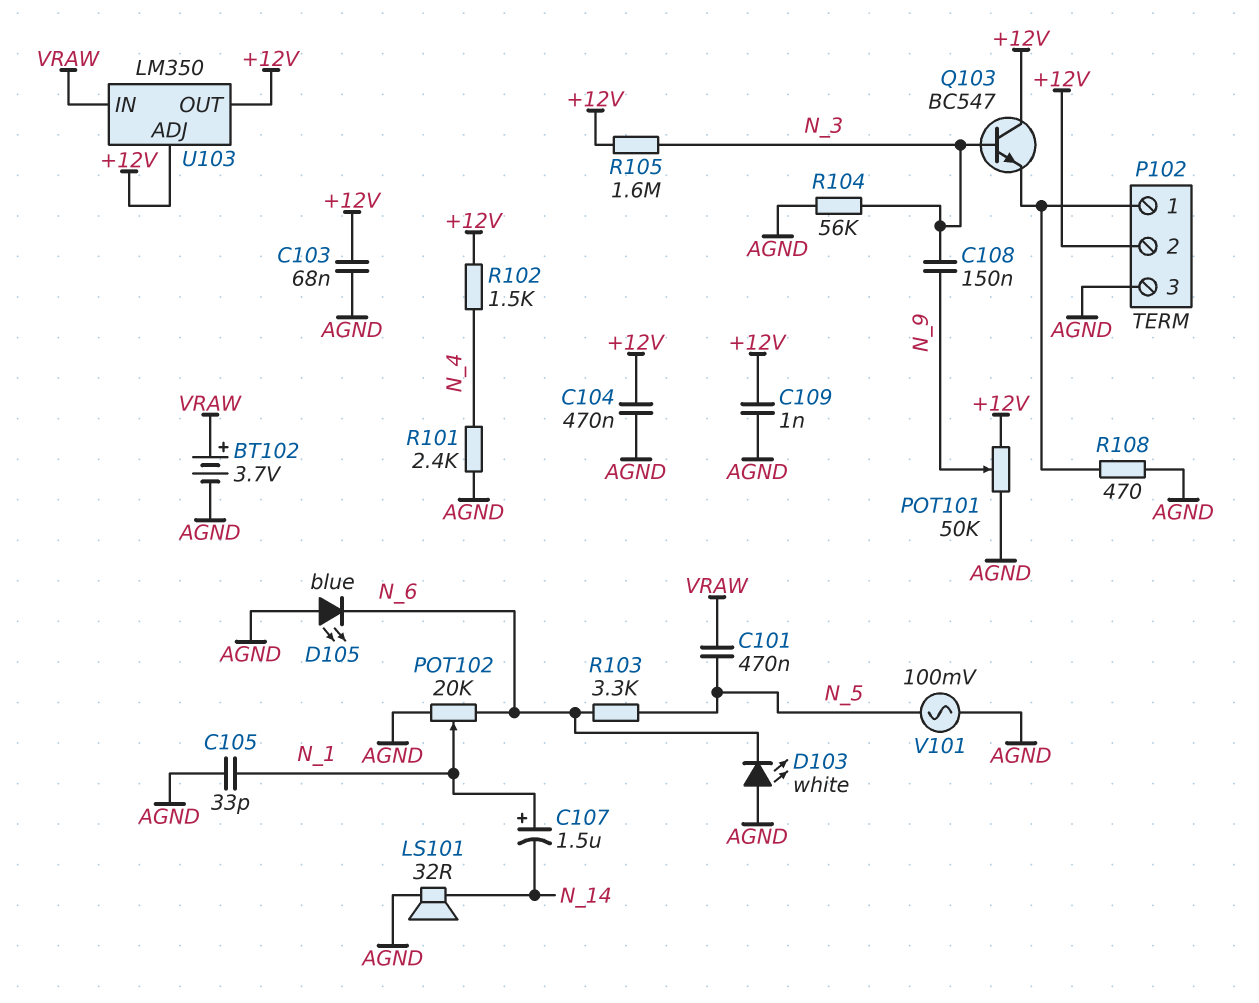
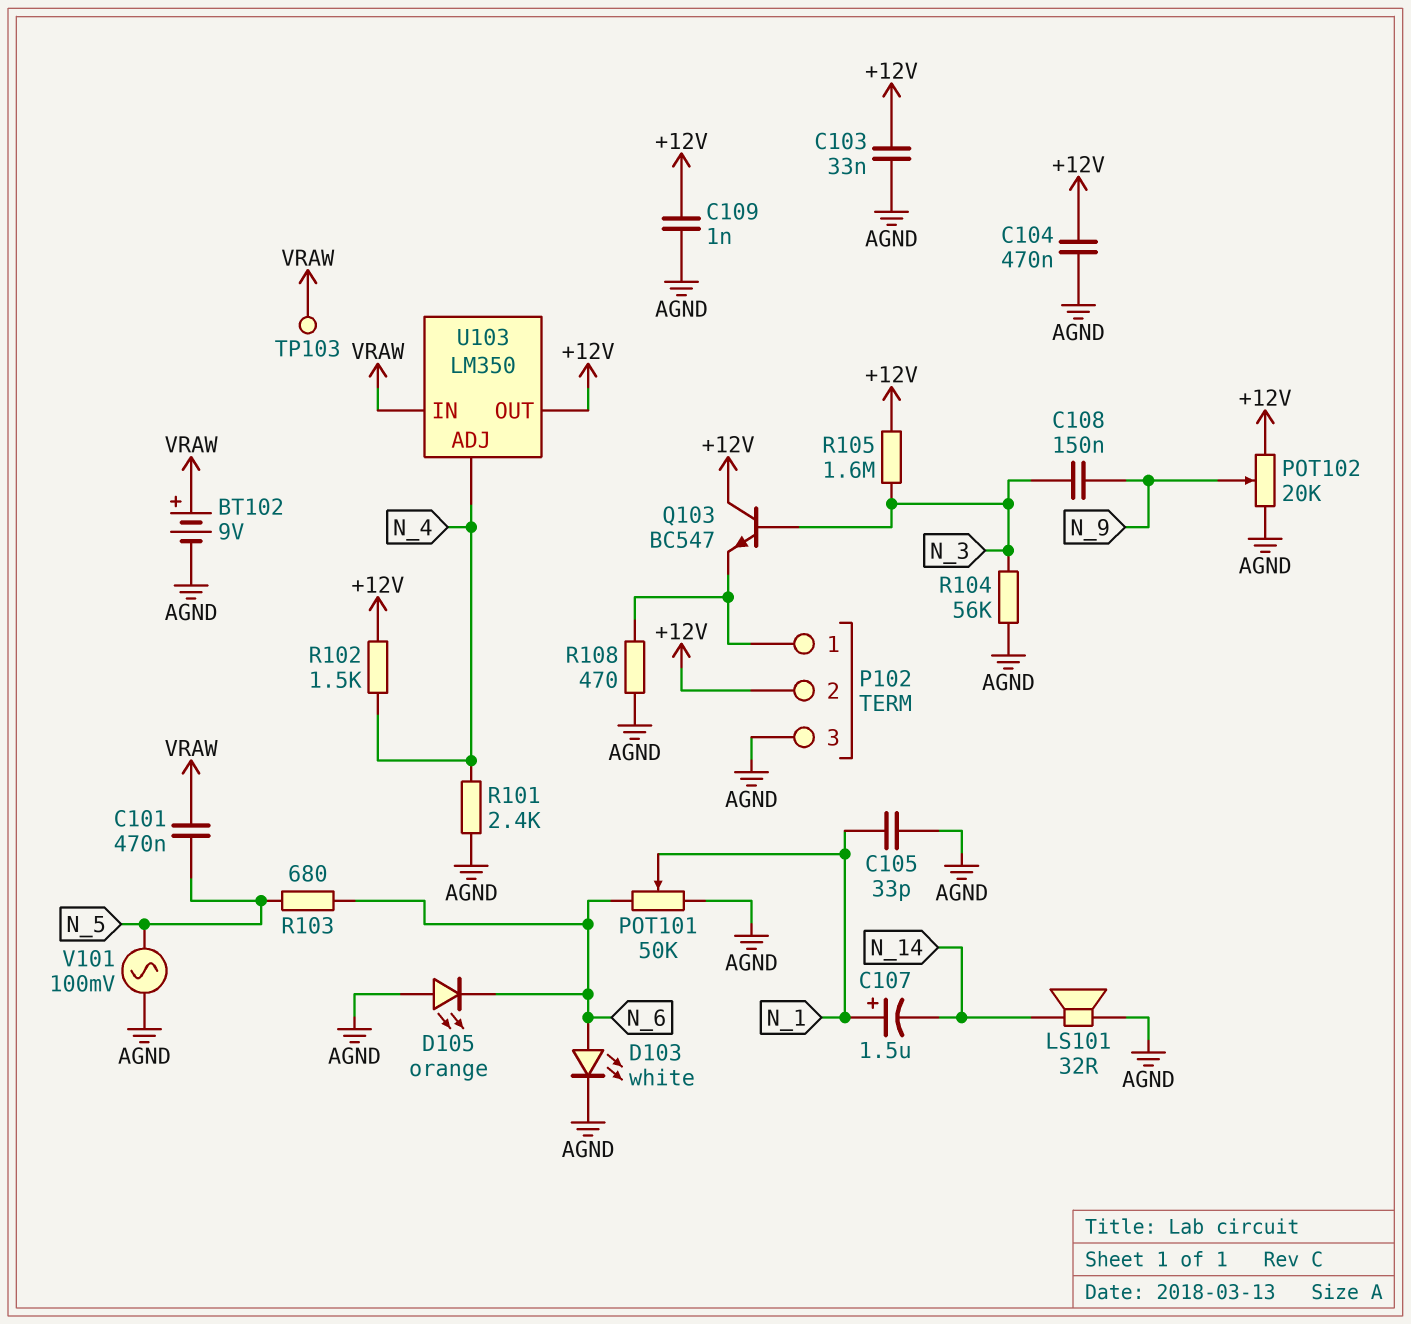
BT102: 3.7V (plus VRAW, minus AGND) -> 9V (plus VRAW, minus AGND)
C103: 68nF (+12V, AGND) -> 33nF (+12V, AGND)
D103: LED white (A AGND, K N_6) -> LED white (A N_6, K AGND)
D105: LED blue (A AGND, K N_6) -> LED orange (A AGND, K N_6)
POT101: 50k (+12V, AGND, wiper N_9) -> 50k (AGND, N_6, wiper N_1)
POT102: 20k (AGND, N_6, wiper N_1) -> 20k (+12V, AGND, wiper N_9)
R103: 3.3k (N_5, N_6) -> 680 (N_5, N_6)
TP103: none -> test point (VRAW)
U103 pin ADJ: +12V -> N_4

